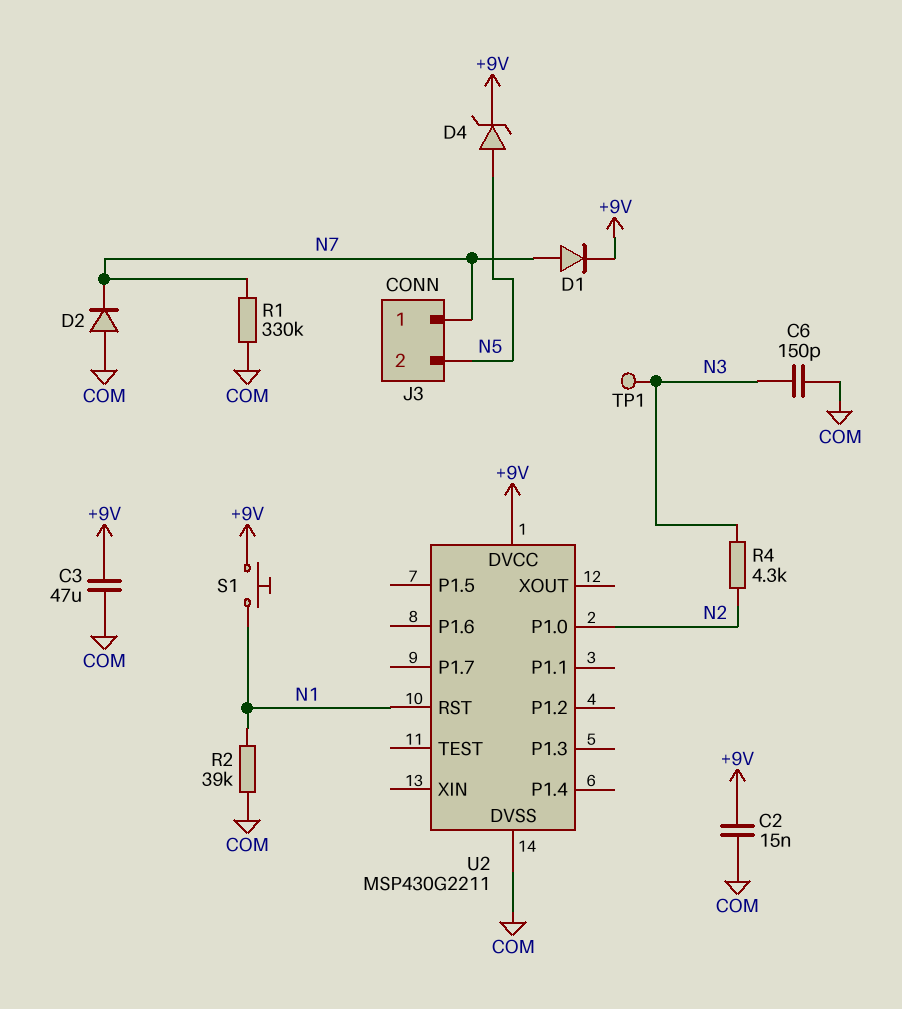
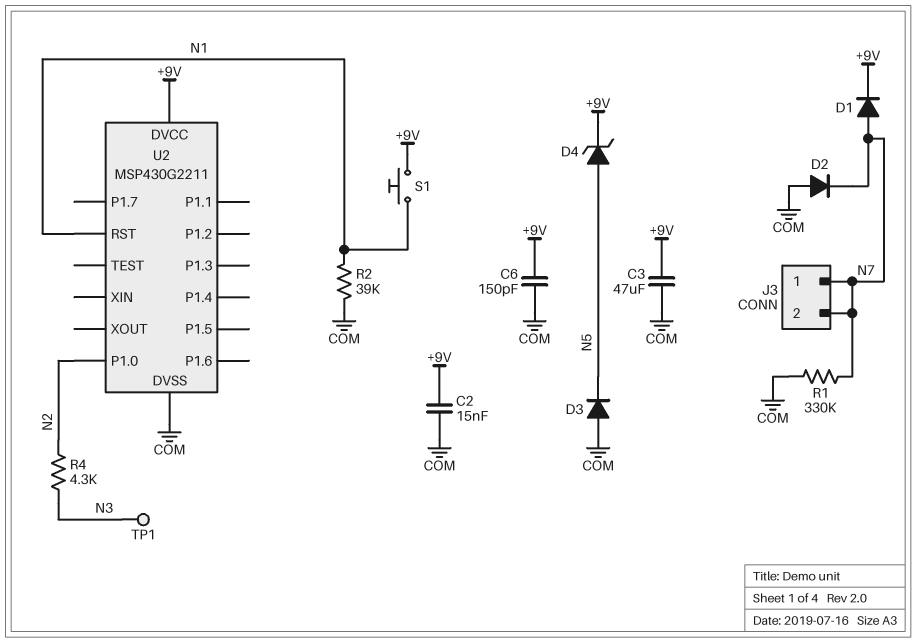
C6: 150pF (COM, N3) -> 150pF (+9V, COM)
D3: none -> diode (A COM, K N5)
J3 pin 2: N5 -> N7

